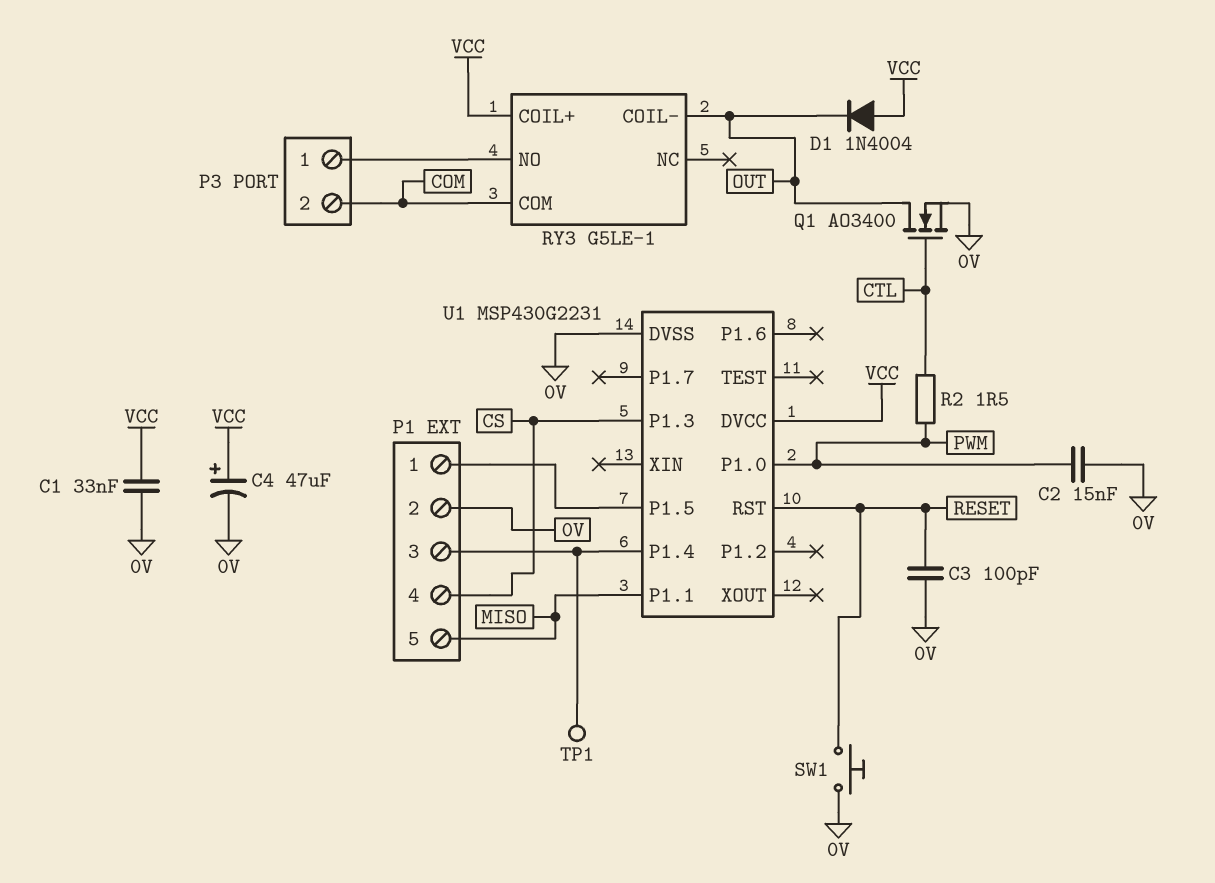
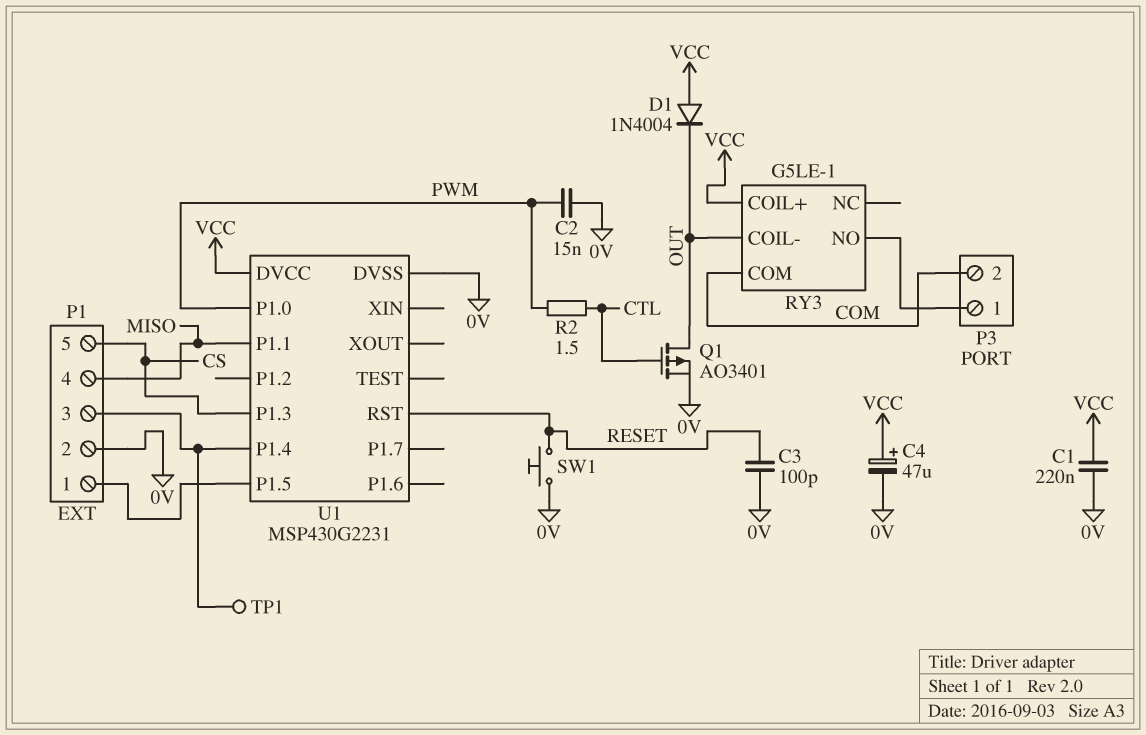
C1: 33nF (0V, VCC) -> 220nF (0V, VCC)
P1 pin 4: CS -> MISO
P1 pin 5: MISO -> CS
Q1: NMOS AO3400 (G CTL, D OUT, S 0V) -> PMOS AO3401 (G CTL, D OUT, S 0V)

